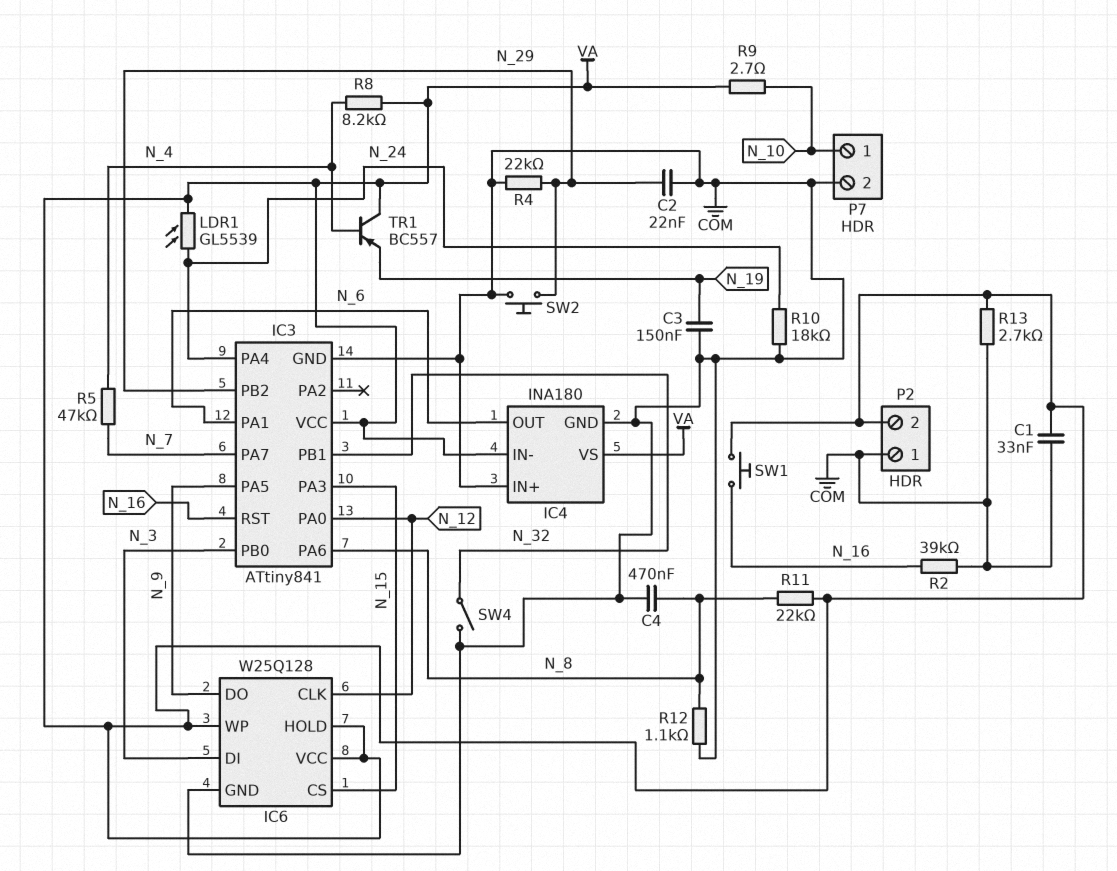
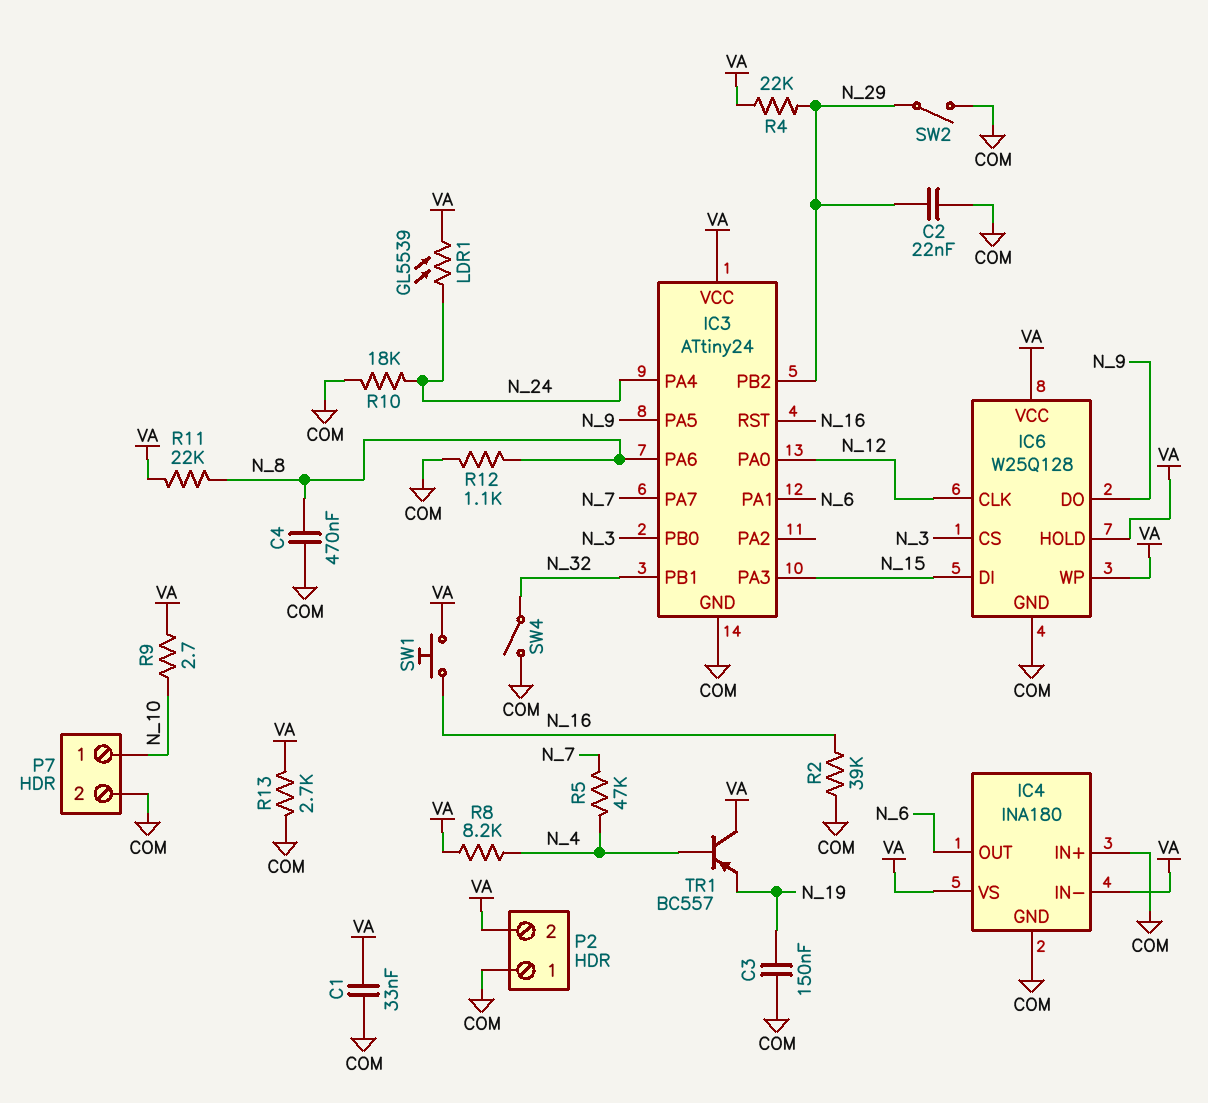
IC3: ATtiny841 -> ATtiny24
IC6 pin CS: N_15 -> N_3
IC6 pin DI: N_3 -> N_15
R4: 22k (COM, N_29) -> 22k (N_29, VA)
SW2: button (COM, N_29) -> switch (COM, N_29)

